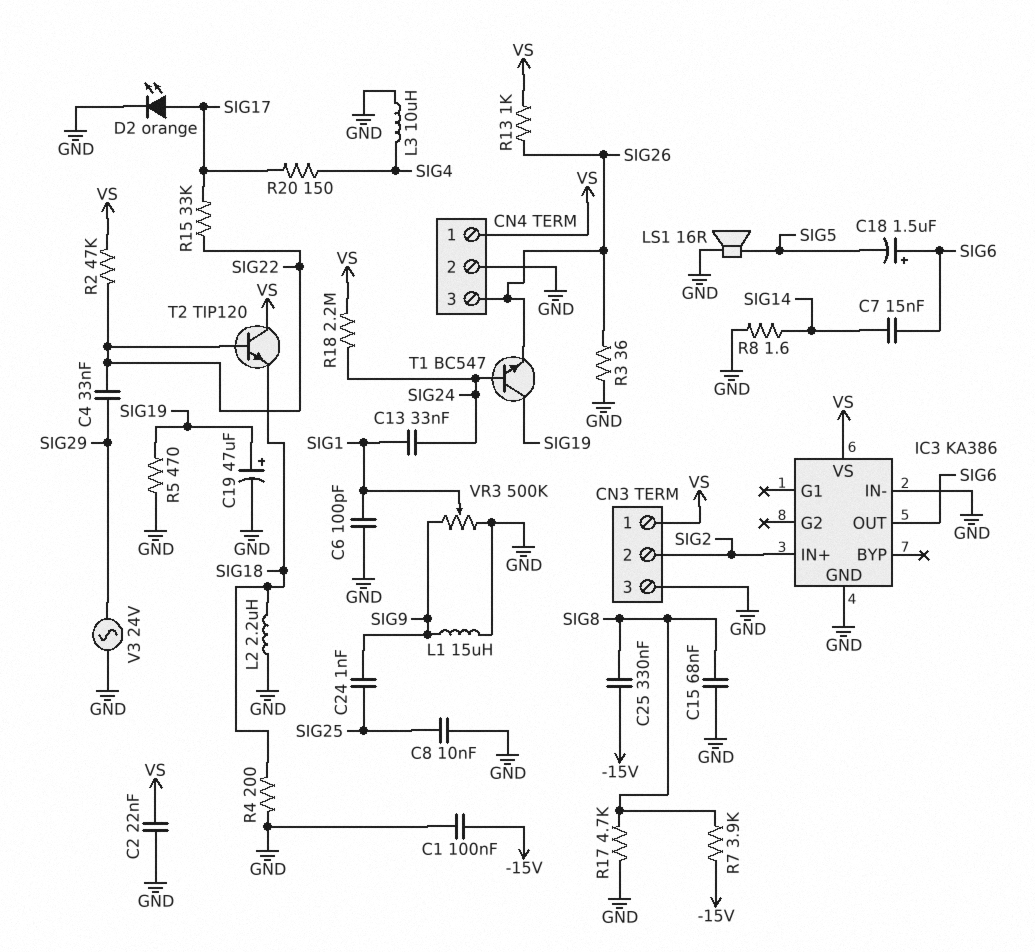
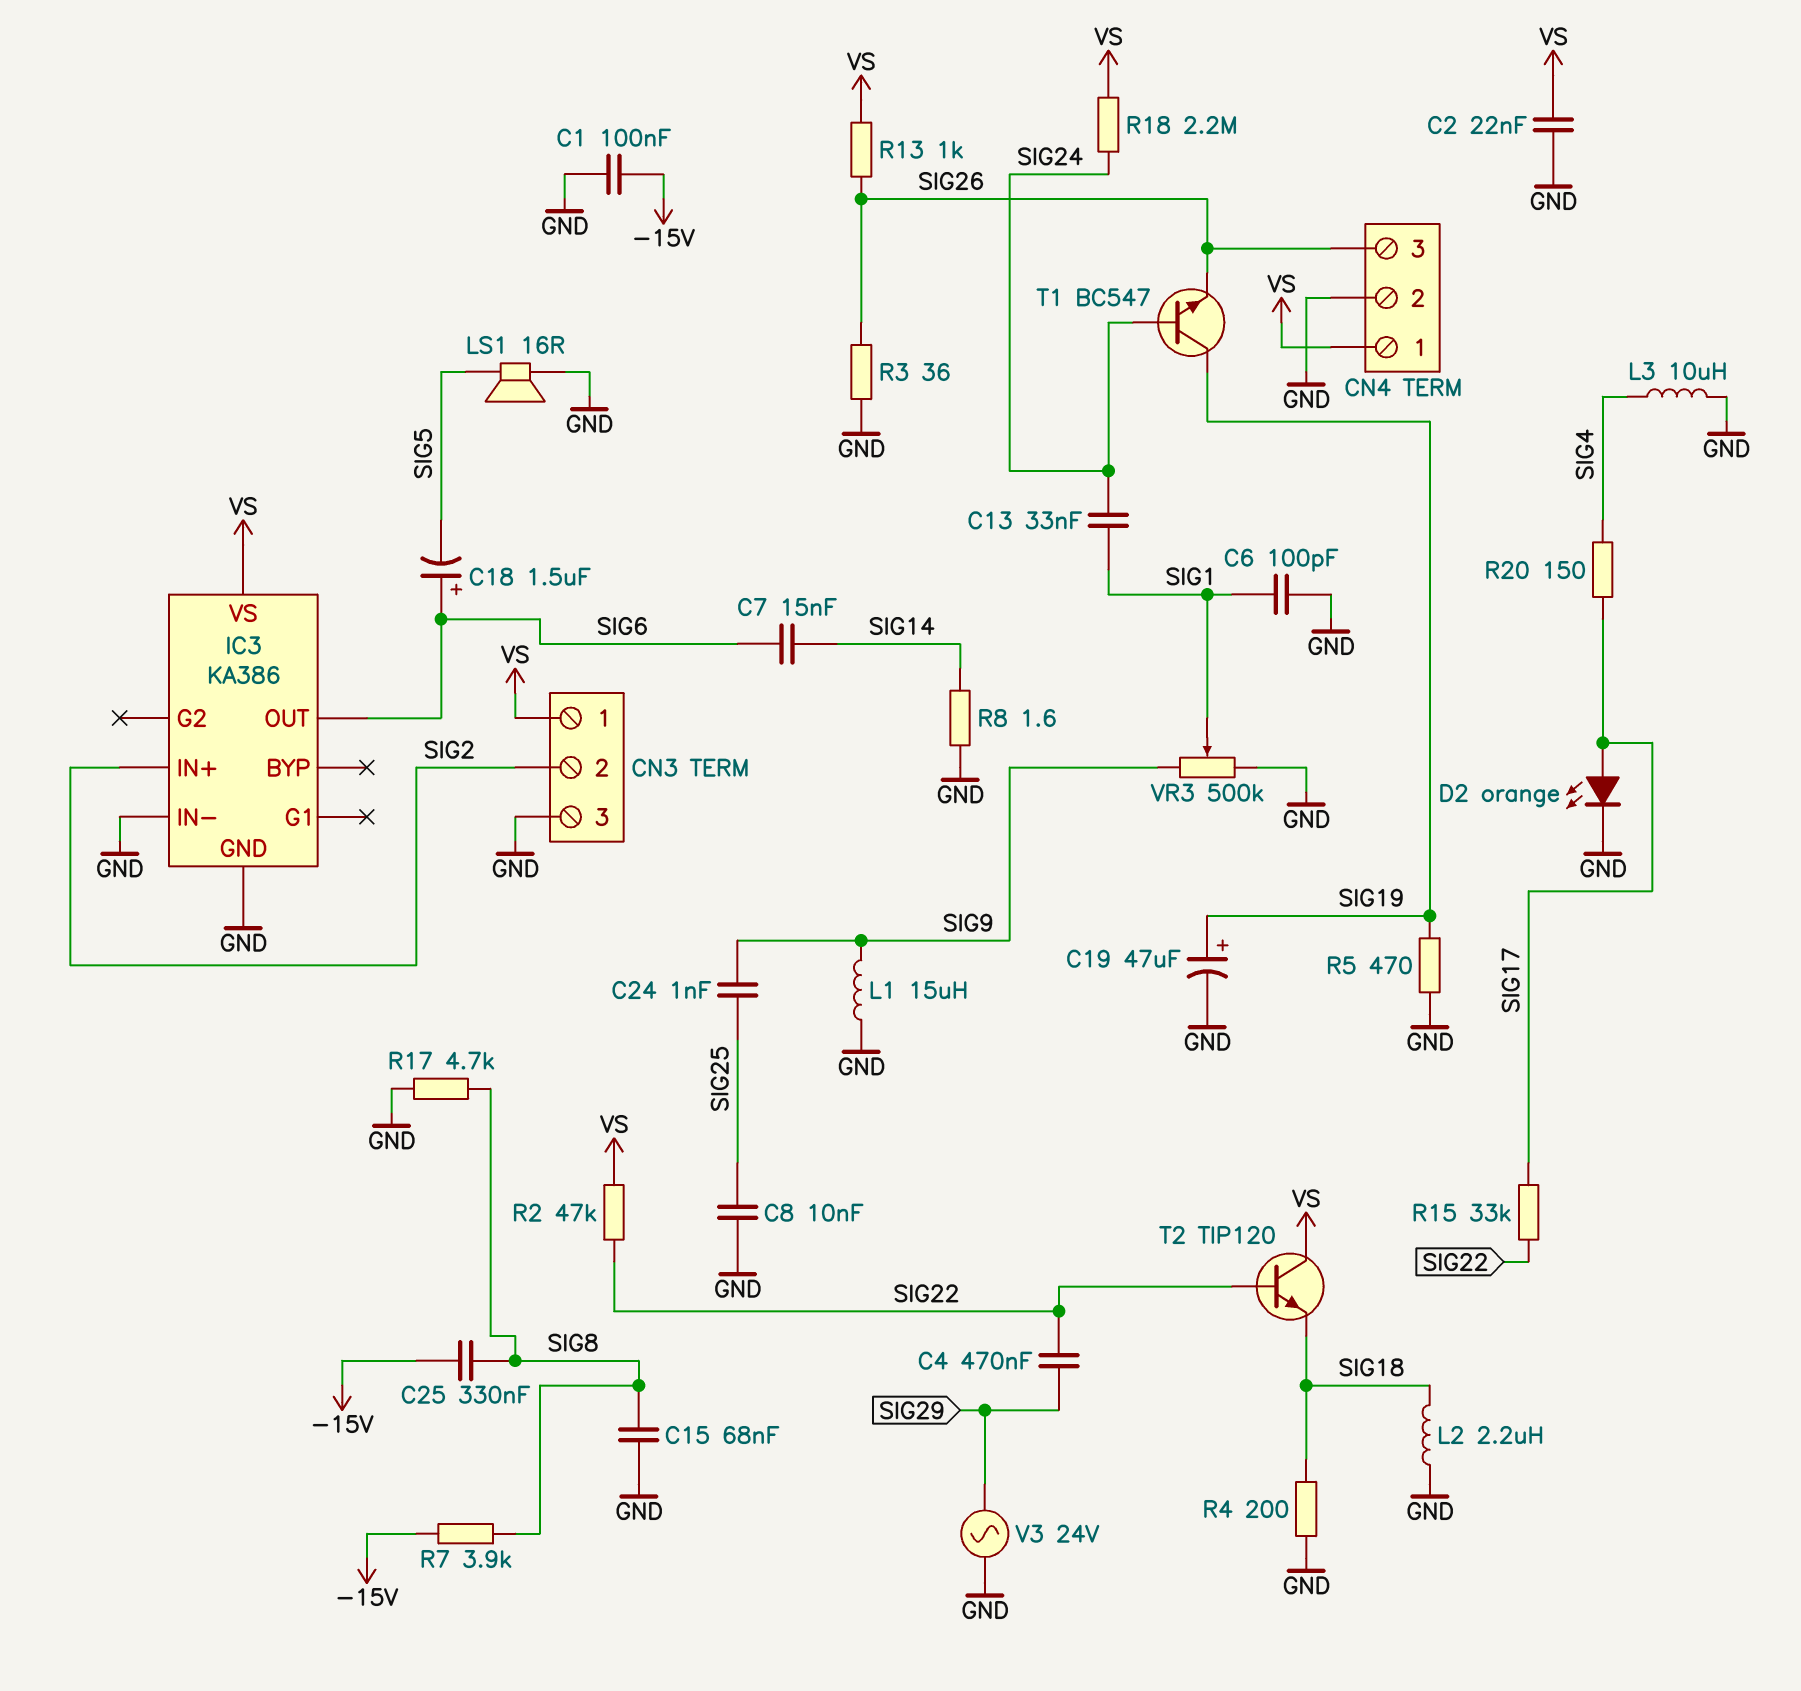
C4: 33nF (SIG22, SIG29) -> 470nF (SIG22, SIG29)

